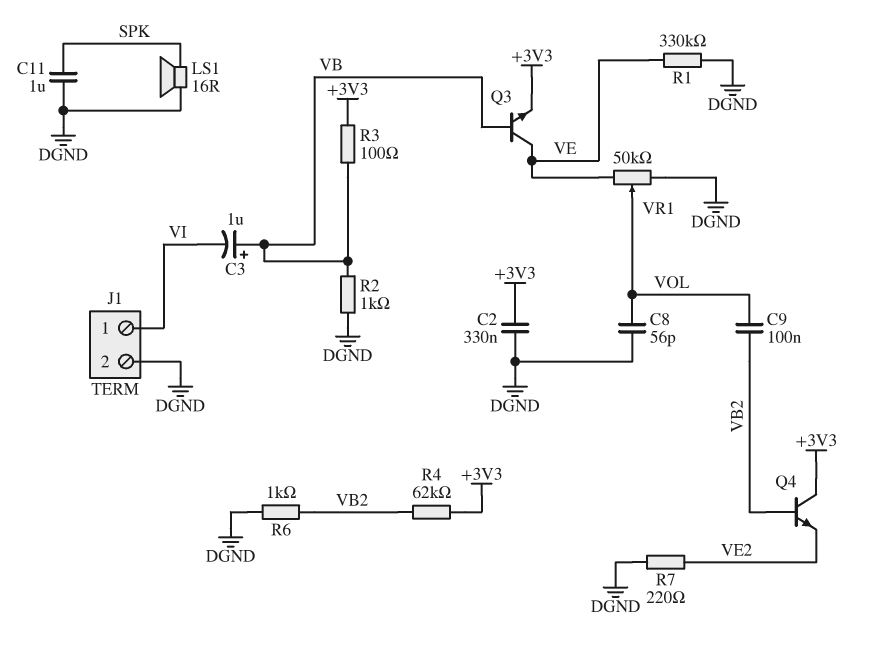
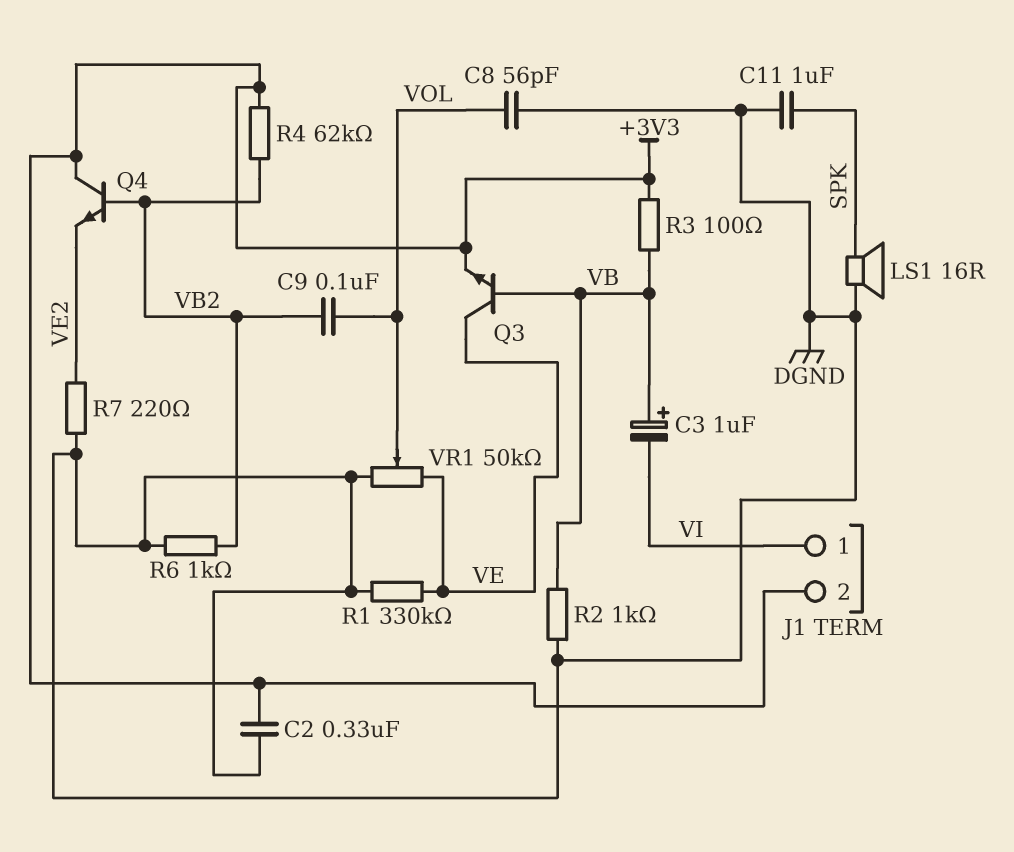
J1 pin 2: DGND -> +3V3

